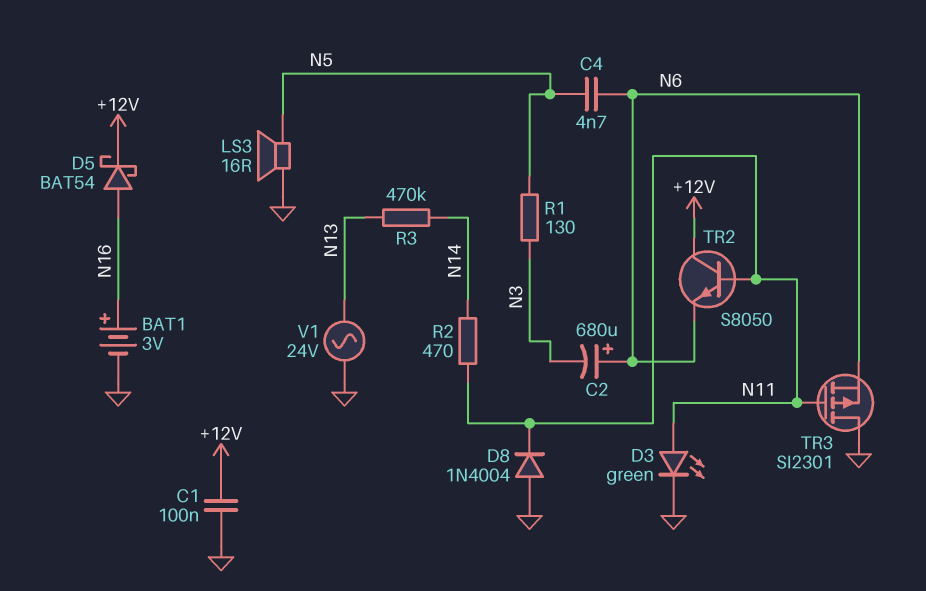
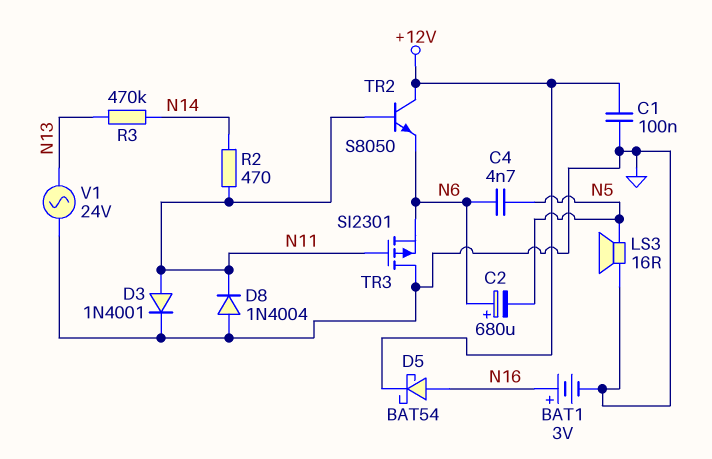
C2: 680uF (plus N6, minus N3) -> 680uF (plus N6, minus N5)
D3: LED green (A N11, K GND) -> diode 1N4001 (A N11, K GND)
R1: 130 (N3, N5) -> none

